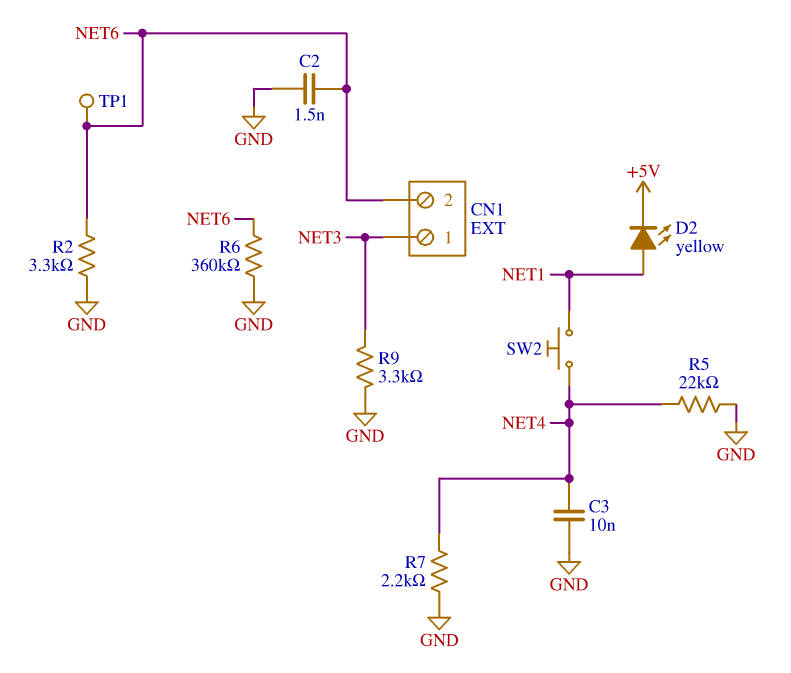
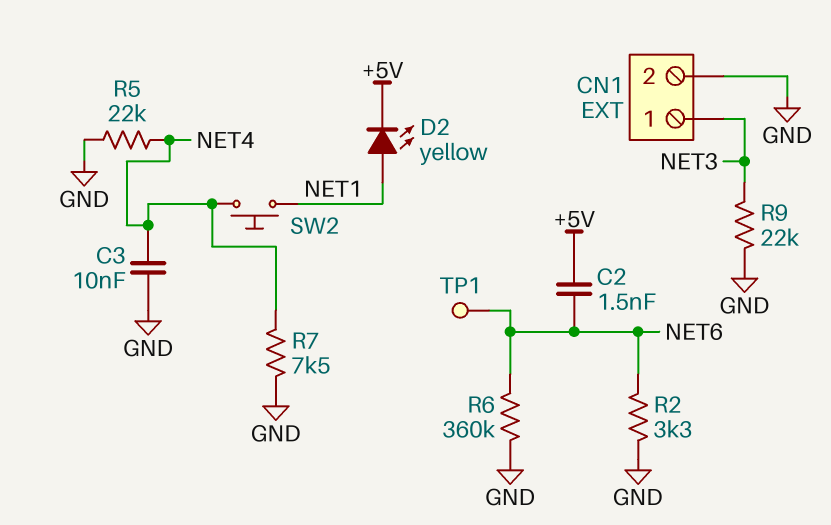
C2: 1.5nF (GND, NET6) -> 1.5nF (+5V, NET6)
CN1 pin 2: NET6 -> GND
R7: 2.2k (GND, NET4) -> 7.5k (GND, NET4)
R9: 3.3k (GND, NET3) -> 22k (GND, NET3)

